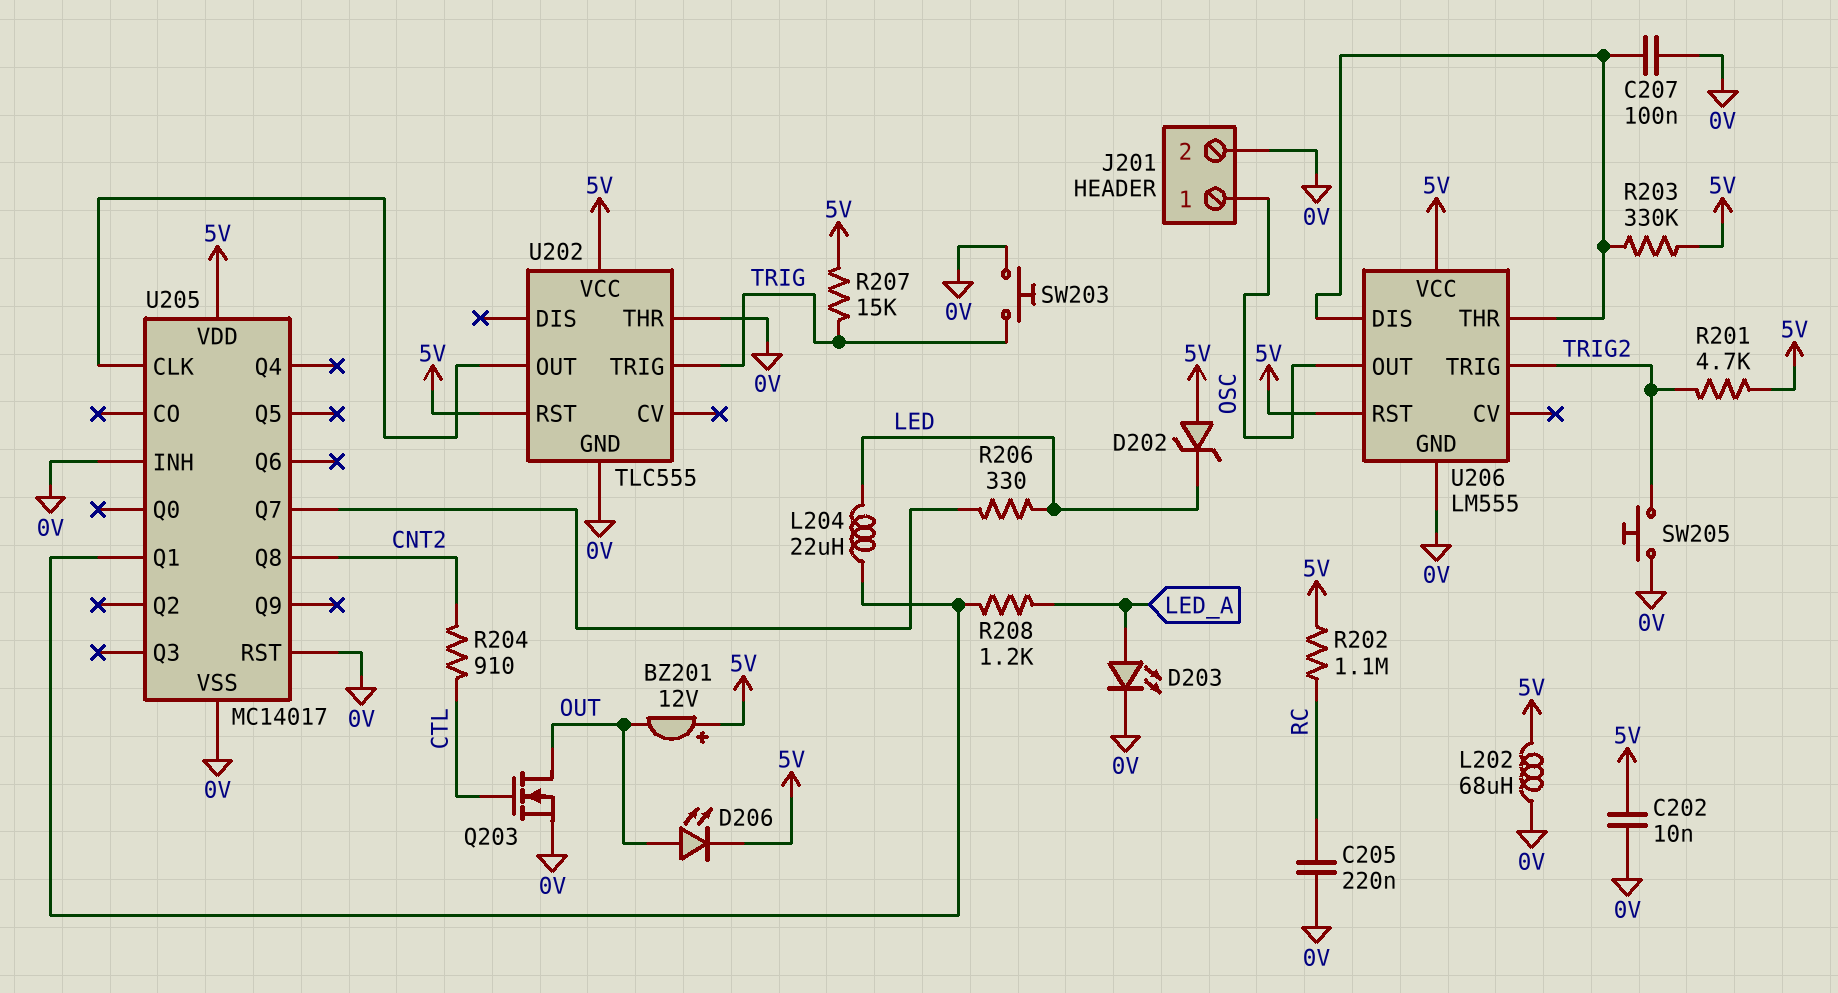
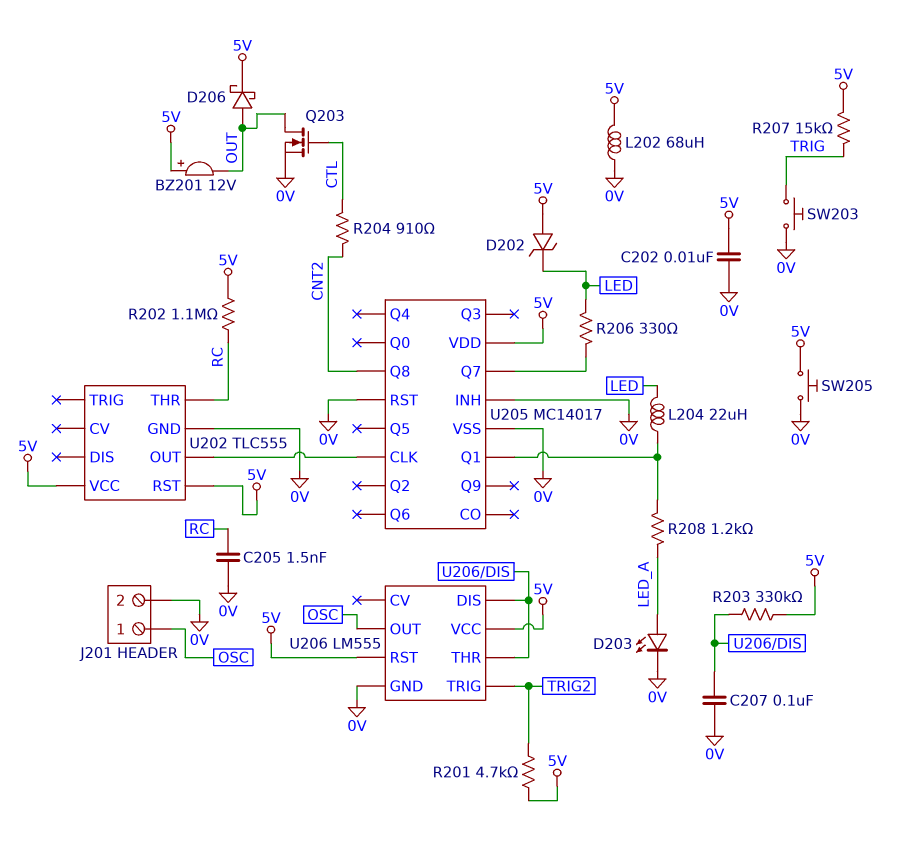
C205: 220nF (0V, RC) -> 1.5nF (0V, RC)
D206: LED (A OUT, K 5V) -> schottky (A OUT, K 5V)
SW205: button (0V, TRIG2) -> button (0V, 5V)
U202 pin THR: 0V -> RC
U202 pin TRIG: TRIG -> none

